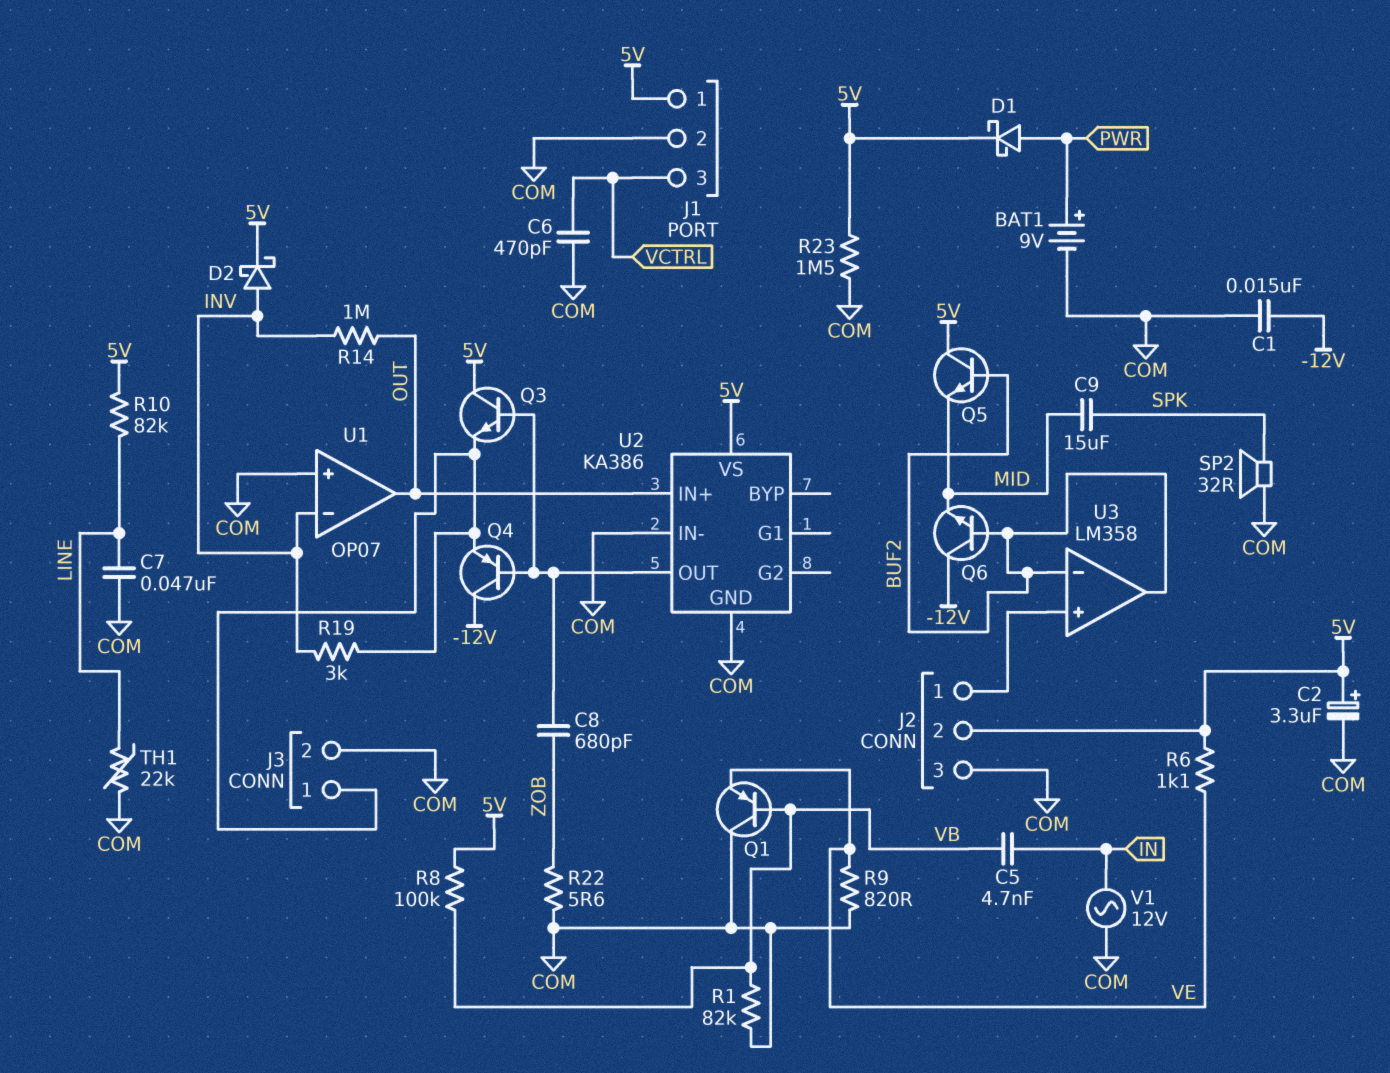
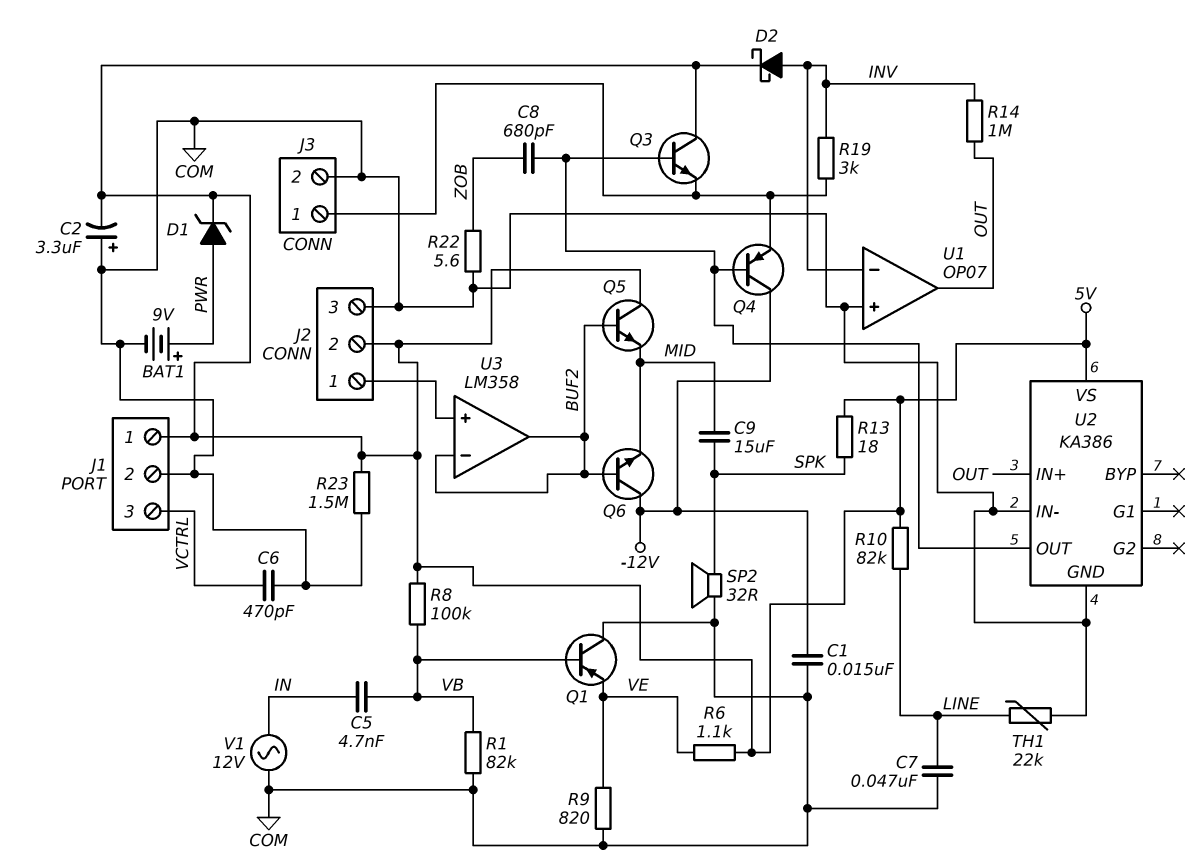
C2: 3.3uF (plus 5V, minus COM) -> 3.3uF (plus COM, minus 5V)
D1: schottky (A PWR, K 5V) -> zener (A PWR, K 5V)
R13: none -> 18 (5V, SPK)

